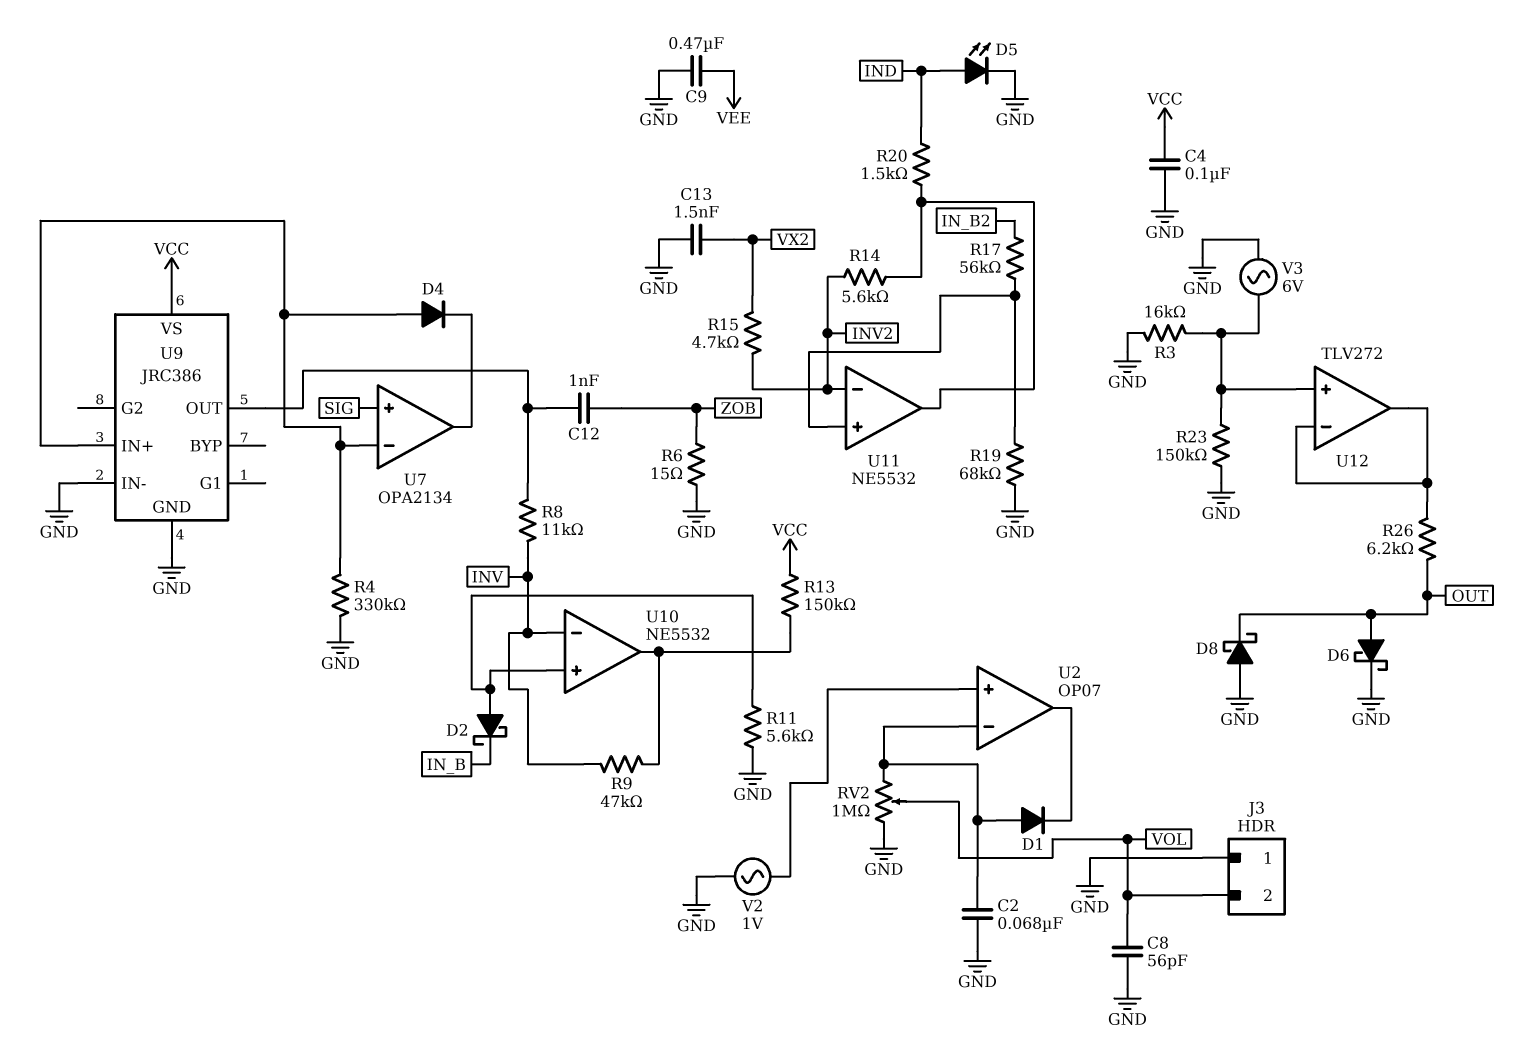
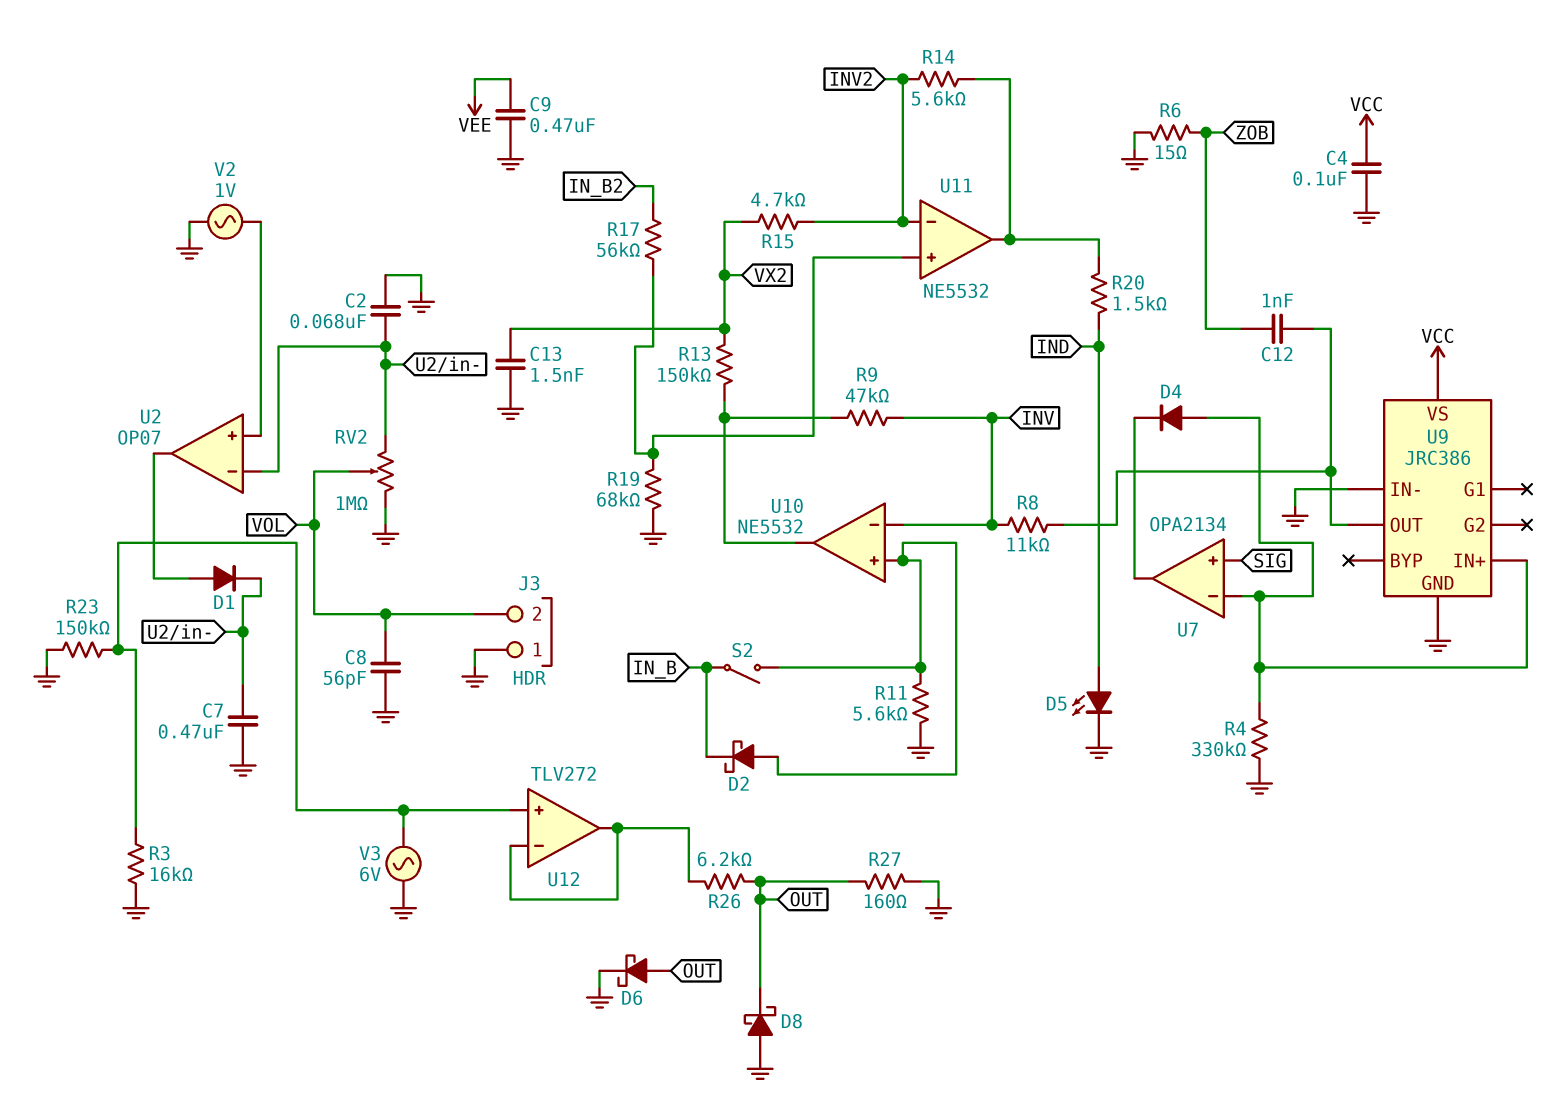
C7: none -> 470nF (GND, U2/in-)
D1: diode (A U2/in-, K U2/out) -> diode (A U2/out, K U2/in-)
R13: 150k (U10/out, VCC) -> 150k (U10/out, VX2)
R27: none -> 160 (GND, OUT)
S2: none -> switch (IN_B, U10/in+)

